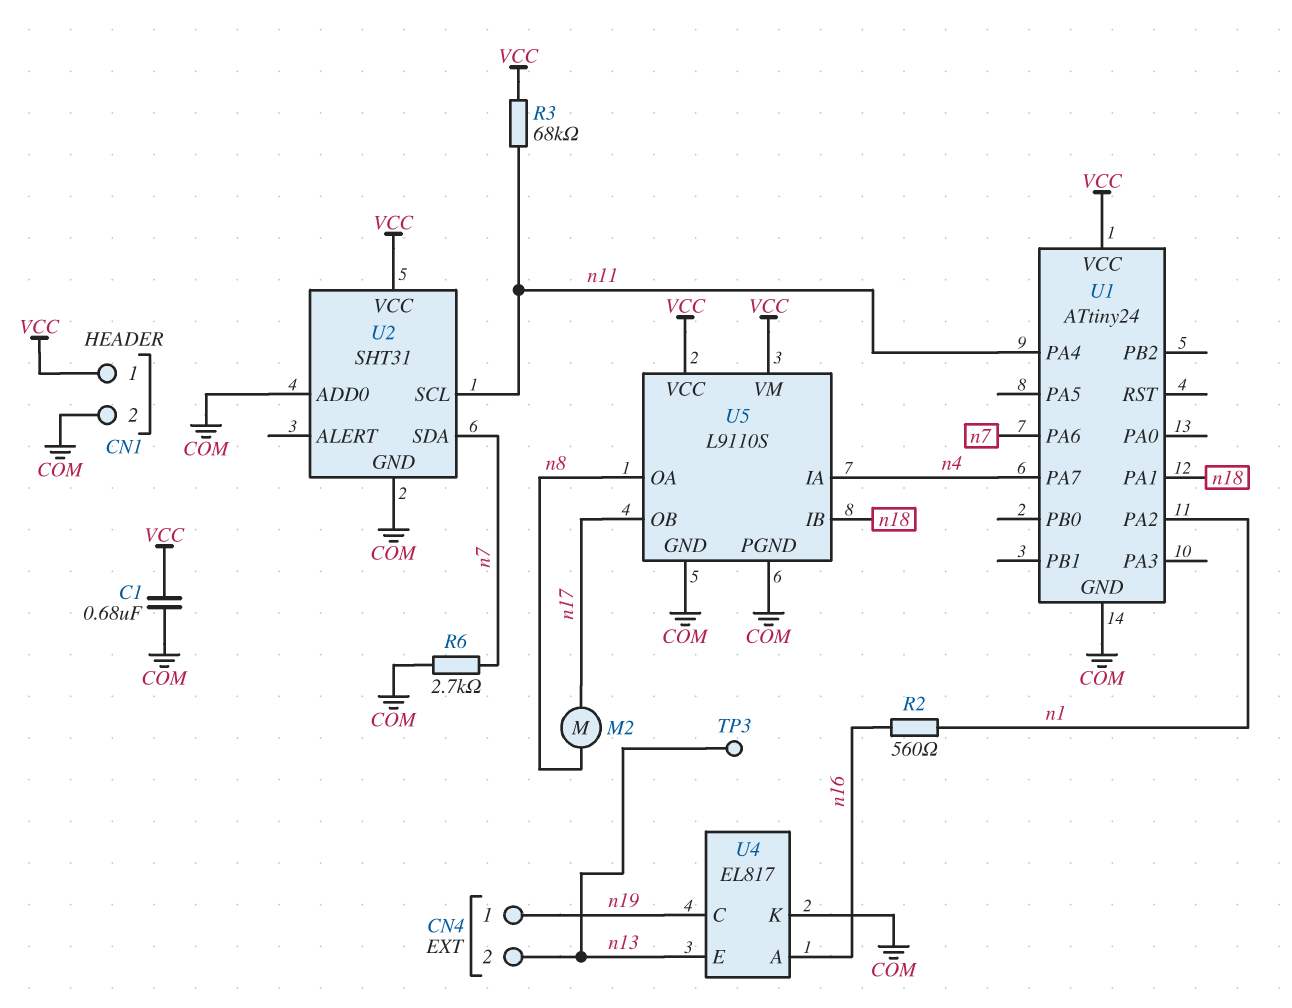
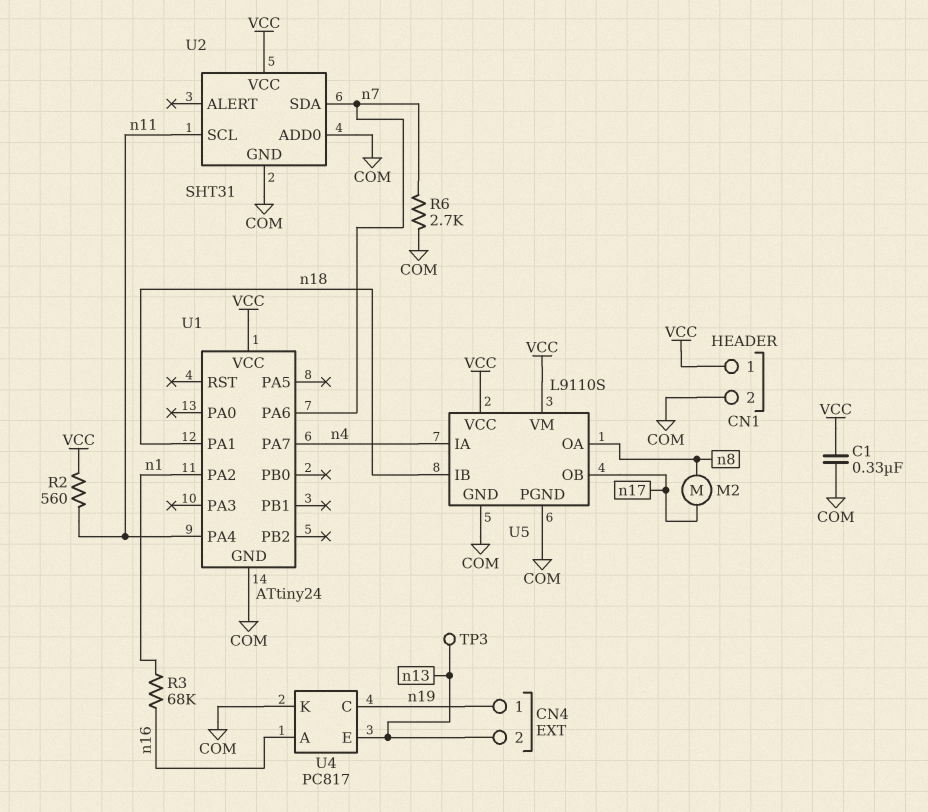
C1: 680nF (COM, VCC) -> 330nF (COM, VCC)
R2: 560 (n1, n16) -> 560 (VCC, n11)
R3: 68k (VCC, n11) -> 68k (n1, n16)
U4: EL817 -> PC817

